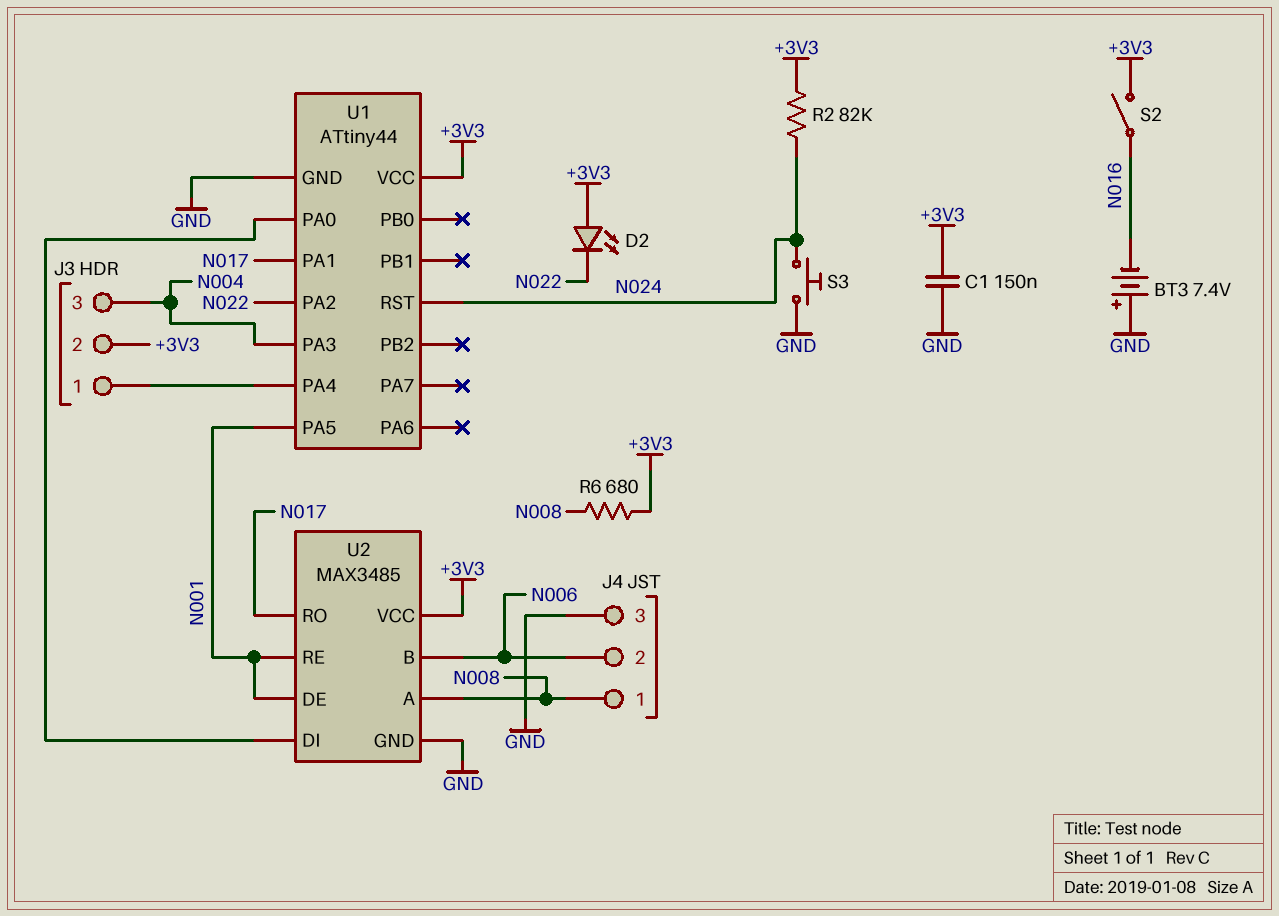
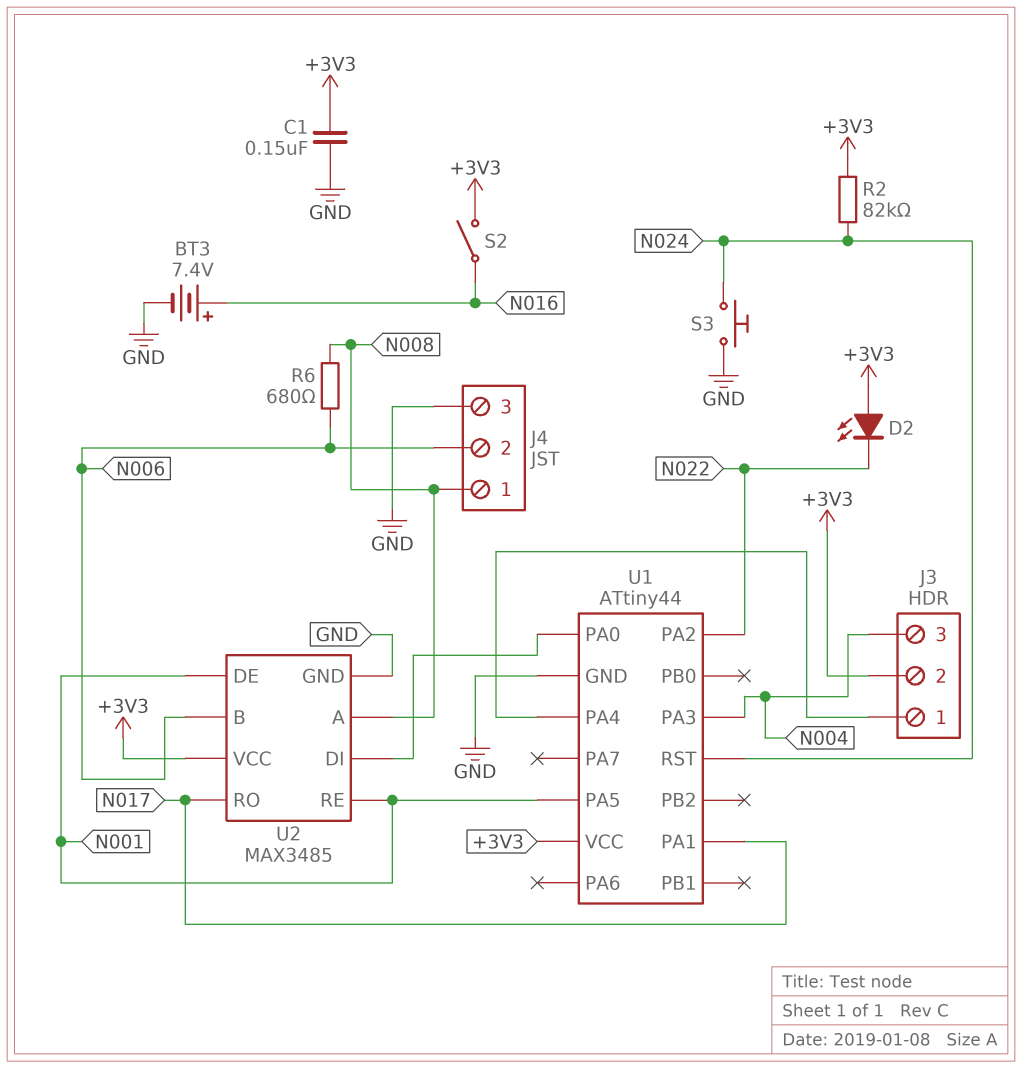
BT3: 7.4V (plus GND, minus N016) -> 7.4V (plus N016, minus GND)
R6: 680 (+3V3, N008) -> 680 (N006, N008)

